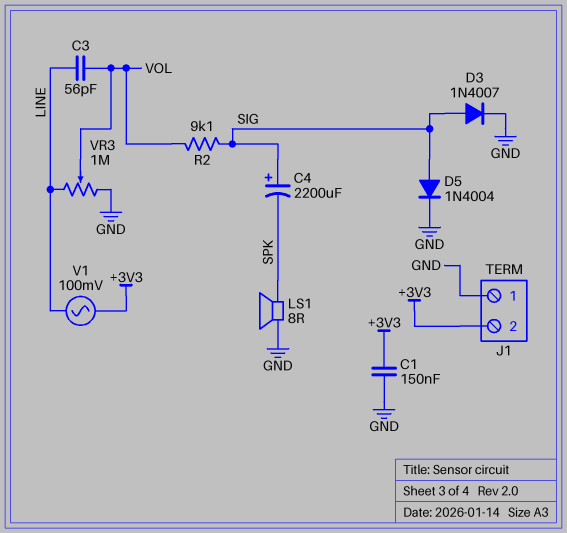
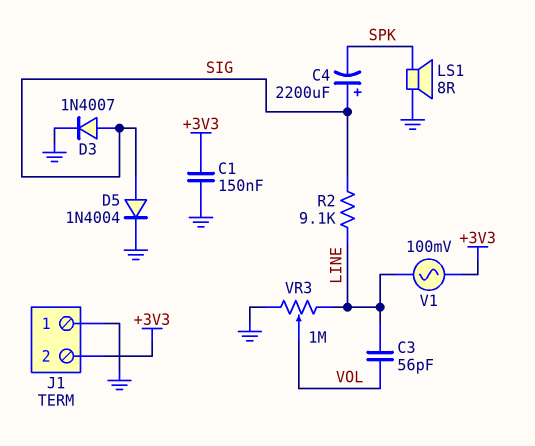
R2: 9.1k (SIG, VOL) -> 9.1k (LINE, SIG)

